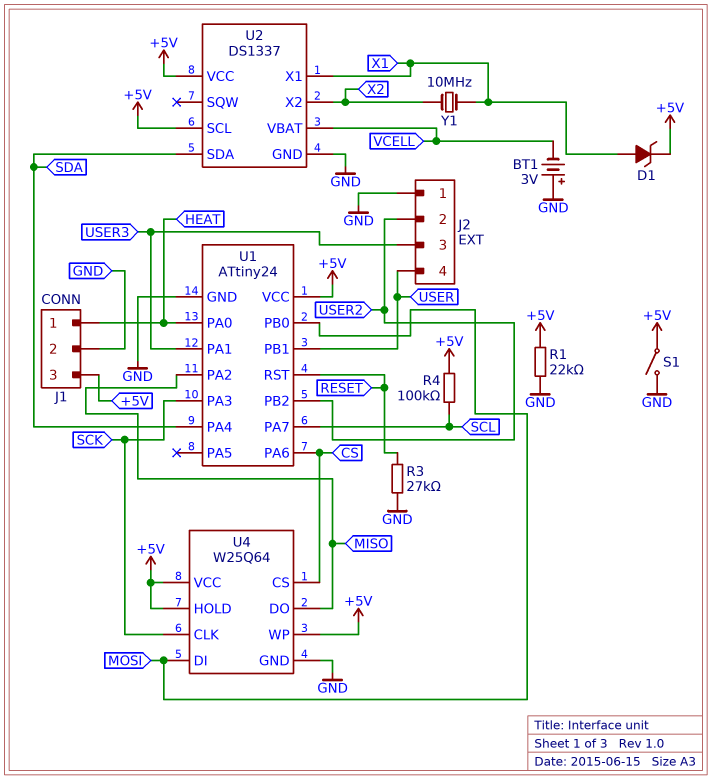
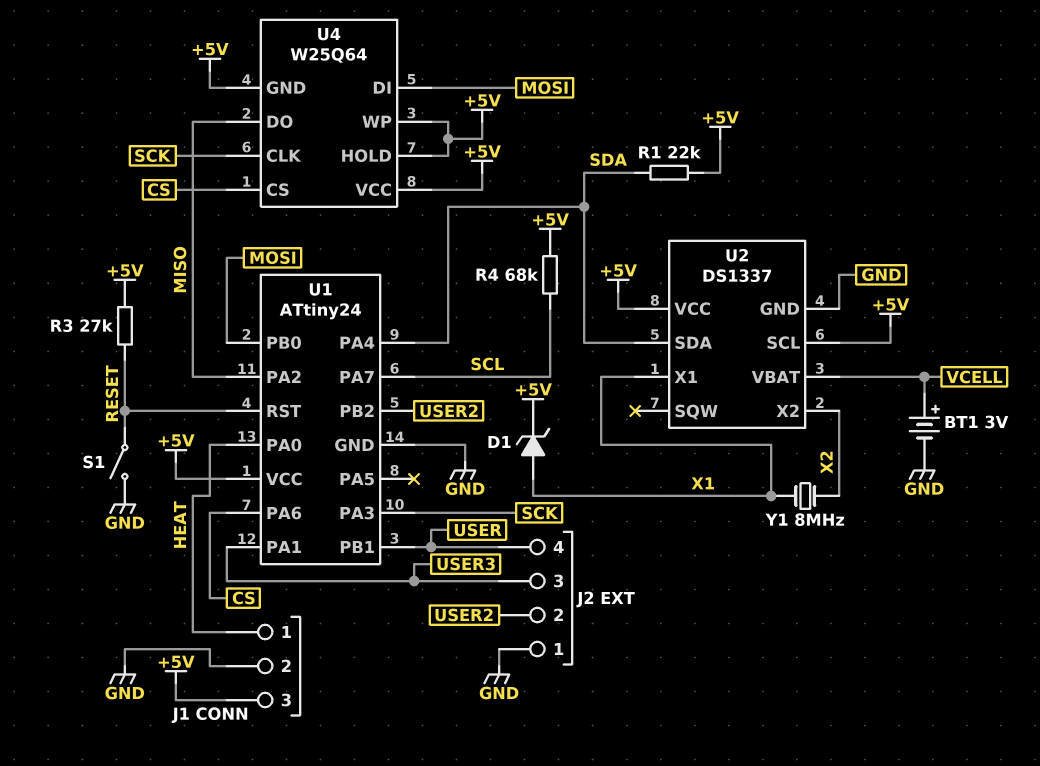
BT1: 3V (plus GND, minus VCELL) -> 3V (plus VCELL, minus GND)
R1: 22k (+5V, GND) -> 22k (+5V, SDA)
R3: 27k (GND, RESET) -> 27k (+5V, RESET)
R4: 100k (+5V, SCL) -> 68k (+5V, SCL)
S1: switch (+5V, GND) -> switch (GND, RESET)
U4 pin GND: GND -> +5V
Y1: 10MHz (X1, X2) -> 8MHz (X1, X2)

